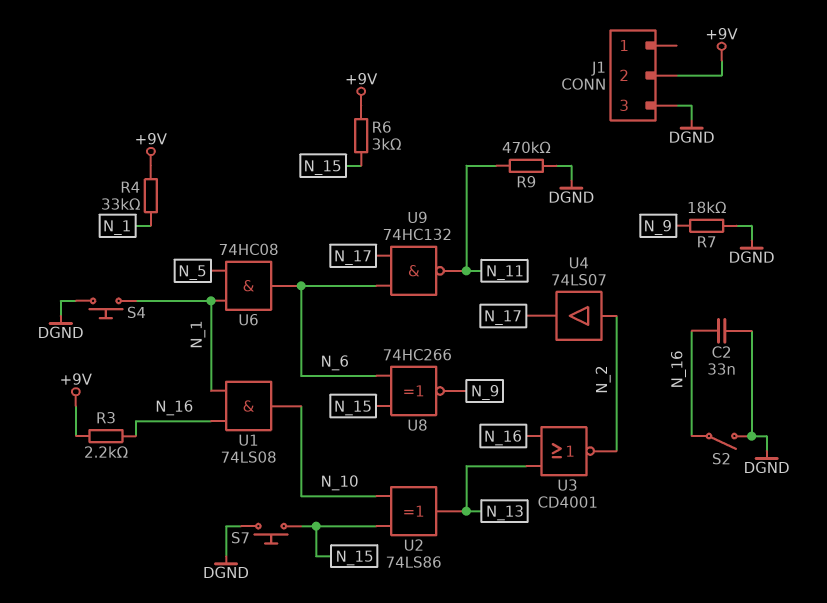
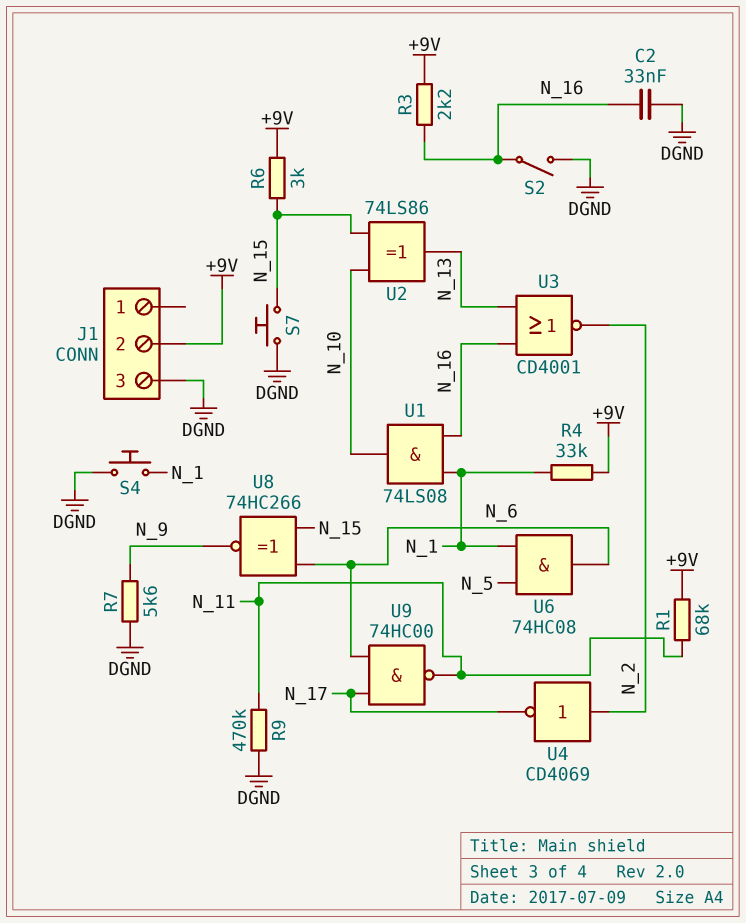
R1: none -> 68k (+9V, N_11)
R7: 18k (DGND, N_9) -> 5.6k (DGND, N_9)
U4: buffer 74LS07 (in N_2, out N_17) -> NOT CD4069 (in N_2, out N_17)
U9: NAND 74HC132 (in N_6, in N_17, out N_11) -> NAND 74HC00 (in N_6, in N_17, out N_11)

